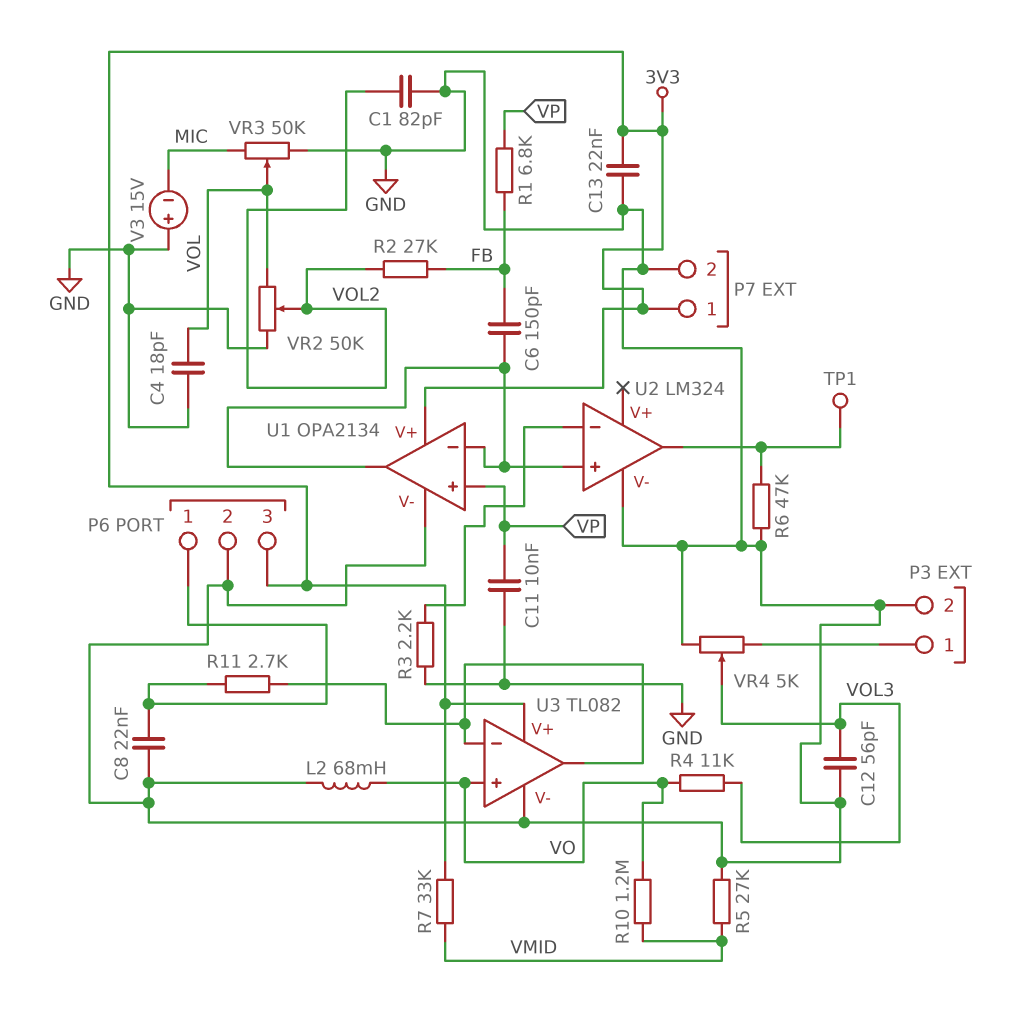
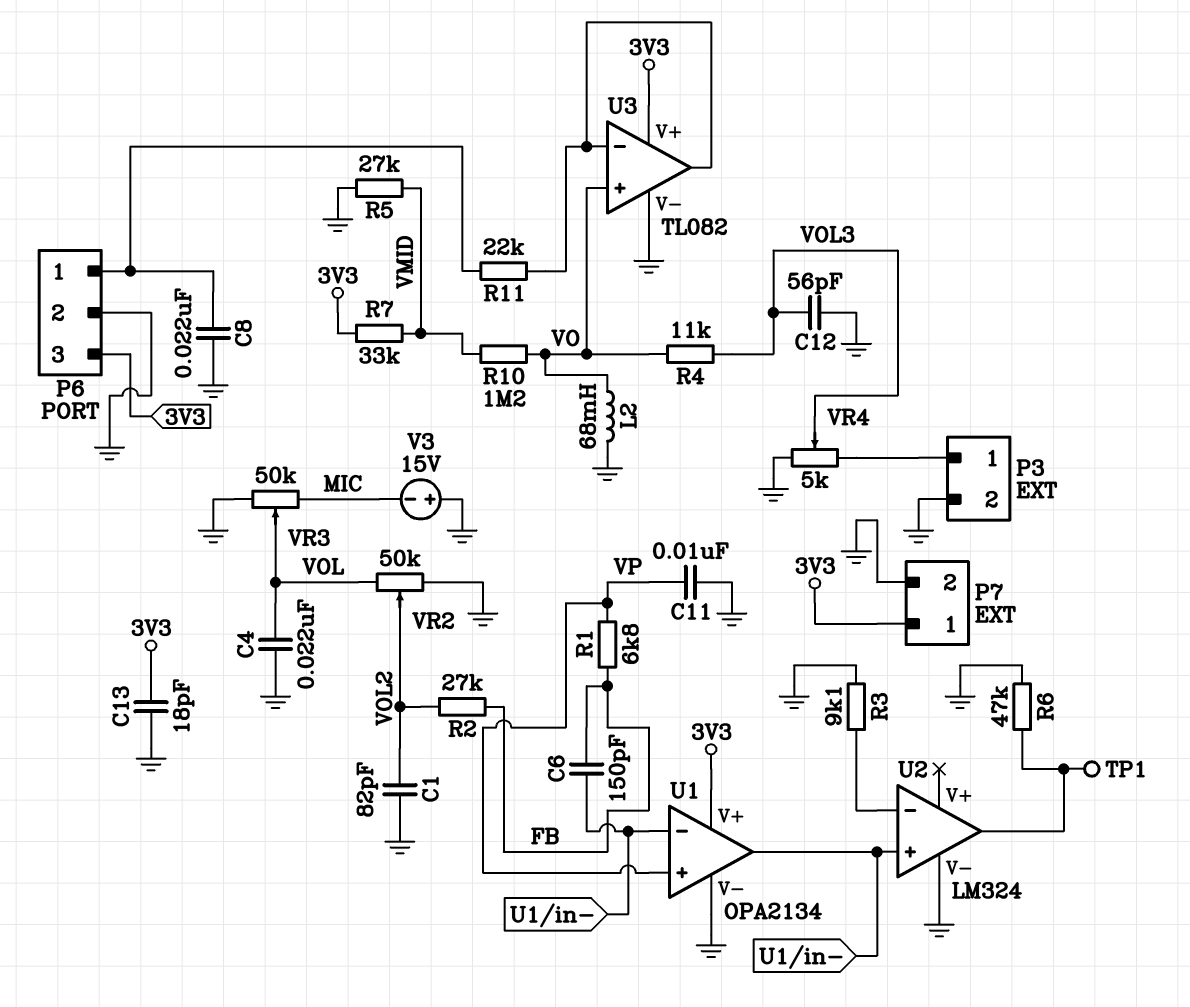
C4: 18pF (GND, VOL) -> 22nF (GND, VOL)
C13: 22nF (3V3, GND) -> 18pF (3V3, GND)
R3: 2.2k (GND, U2/in-) -> 9.1k (GND, U2/in-)
R11: 2.7k (P6/1, U3/in-) -> 22k (P6/1, U3/in-)

